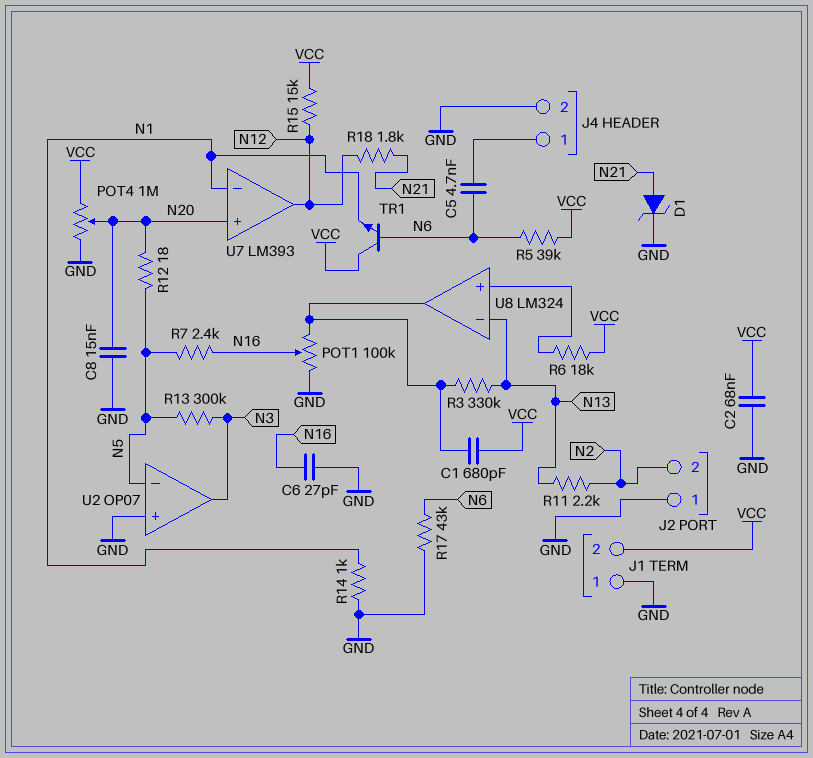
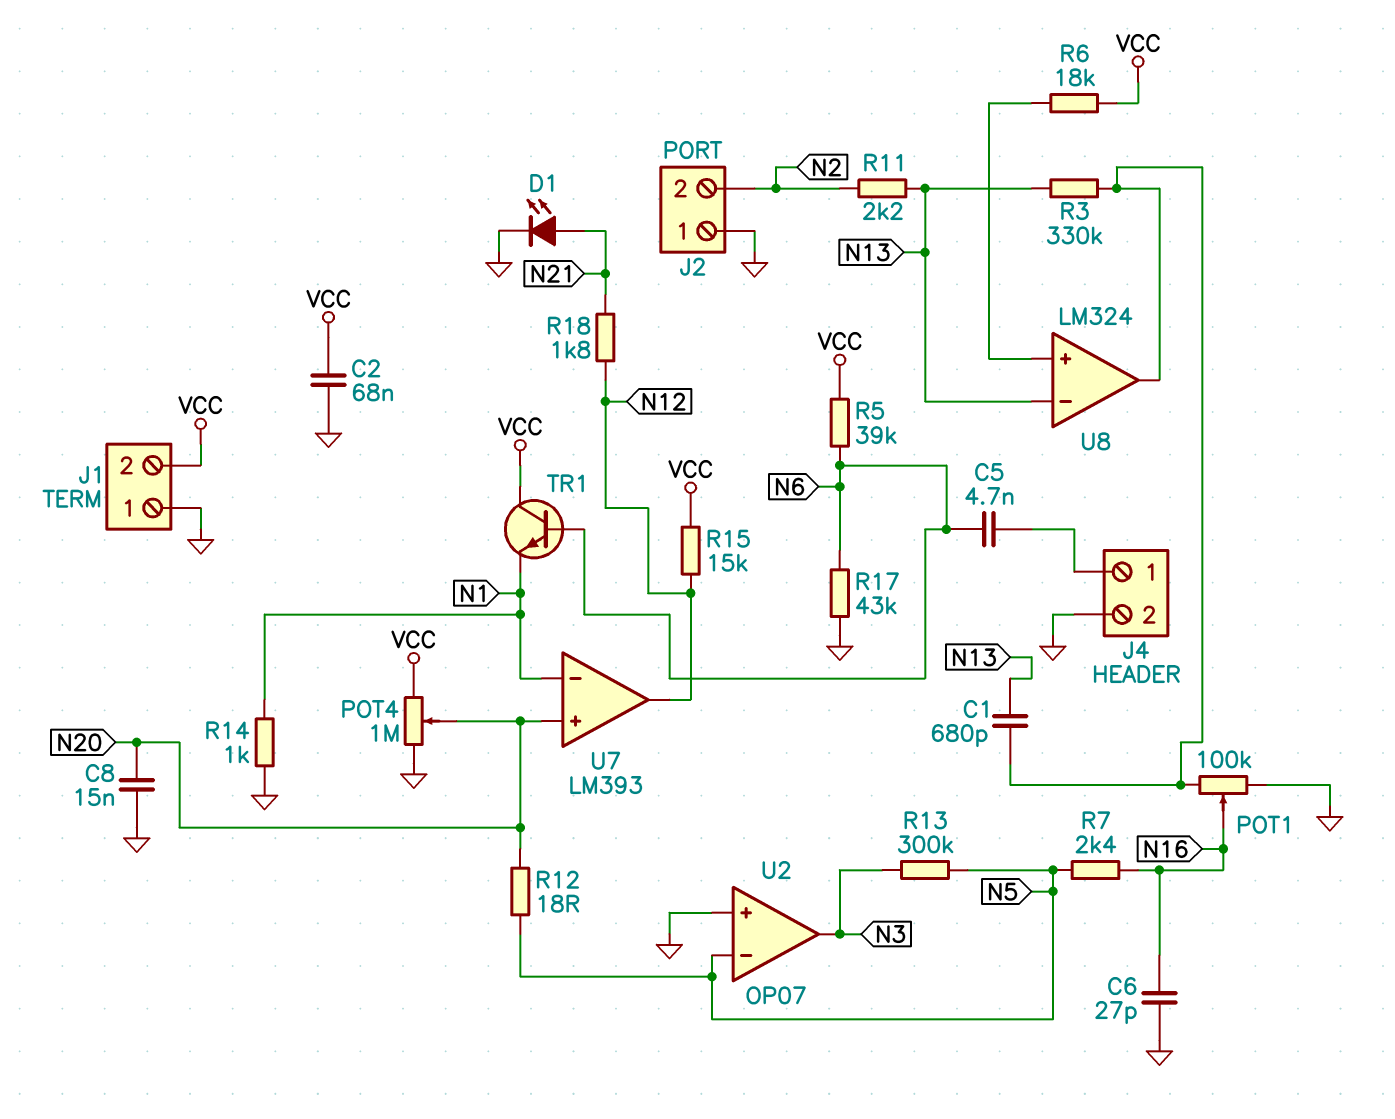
C1: 680pF (U8/out, VCC) -> 680pF (N13, U8/out)
D1: zener (A N21, K GND) -> LED (A N21, K GND)

